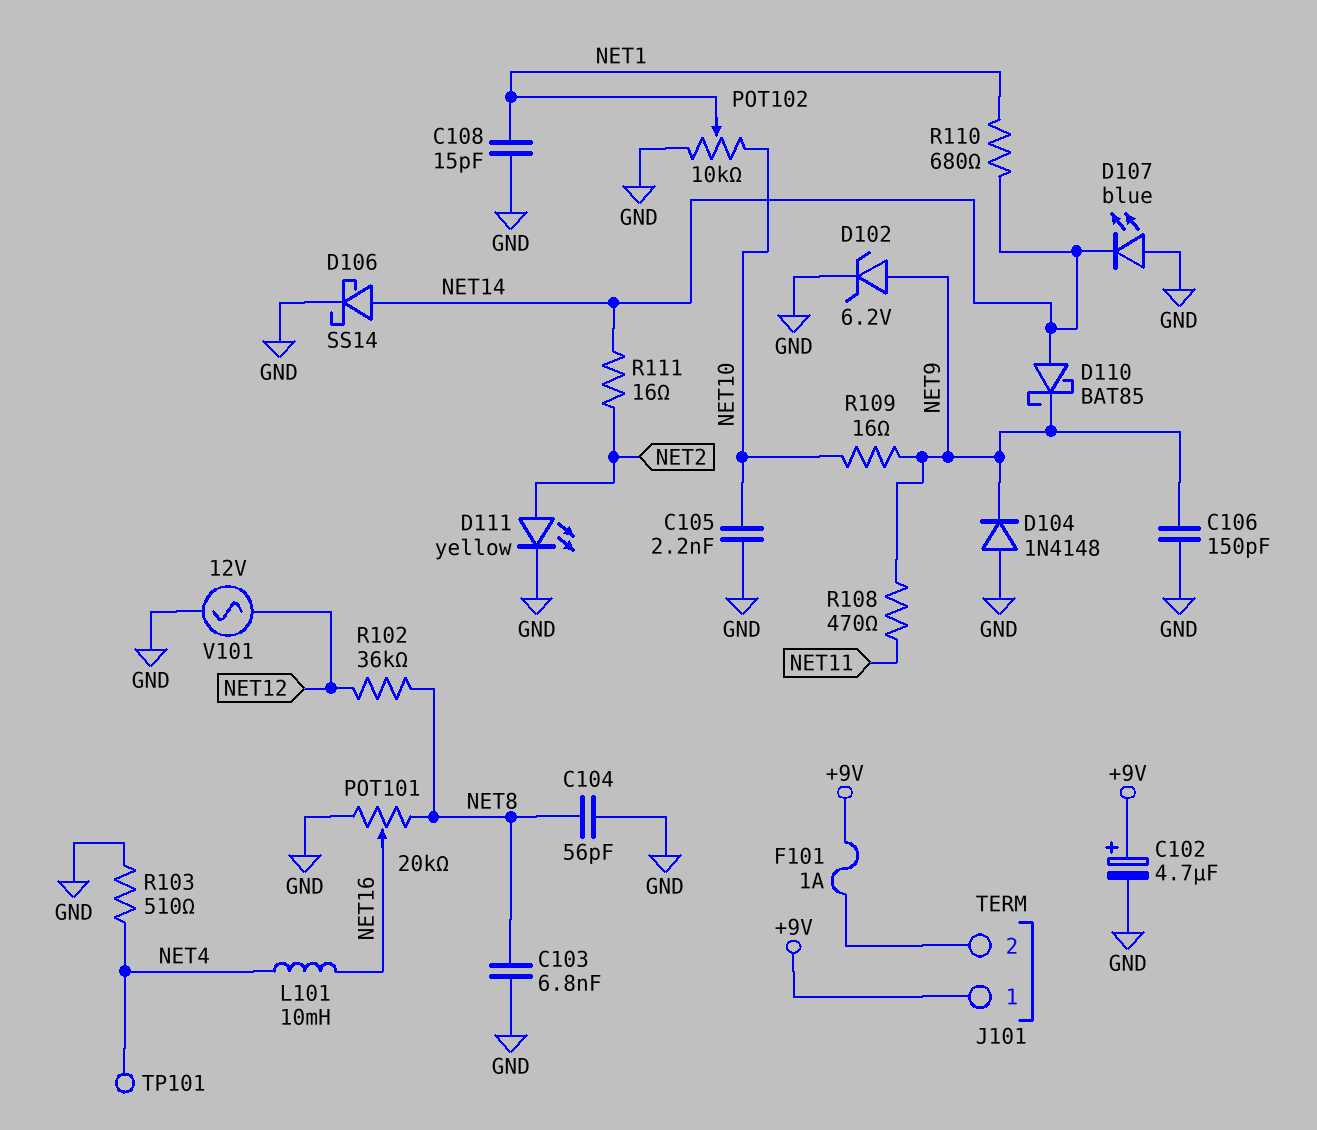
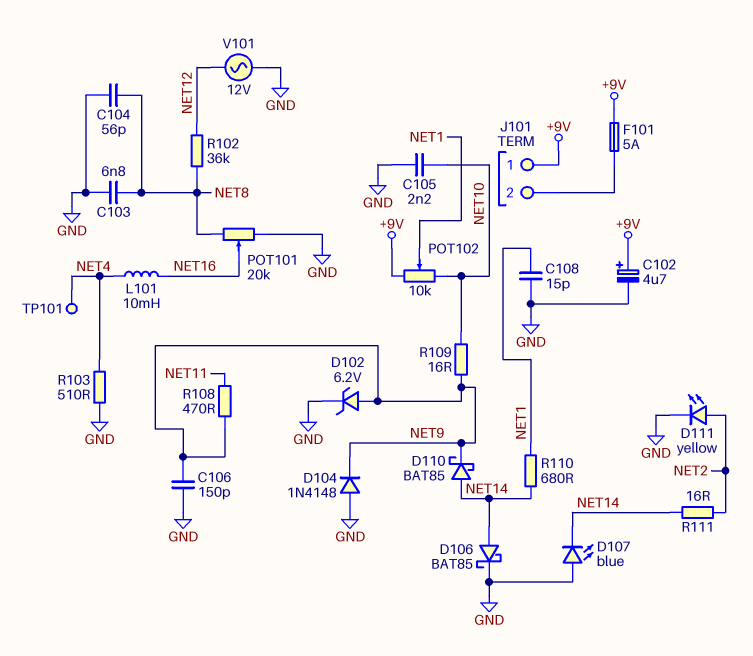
D106: schottky SS14 (A NET14, K GND) -> schottky BAT85 (A NET14, K GND)
F101: 1A (+9V, J101/2) -> 5A (+9V, J101/2)
POT102: 10k (GND, NET10, wiper NET1) -> 10k (+9V, NET10, wiper NET1)

